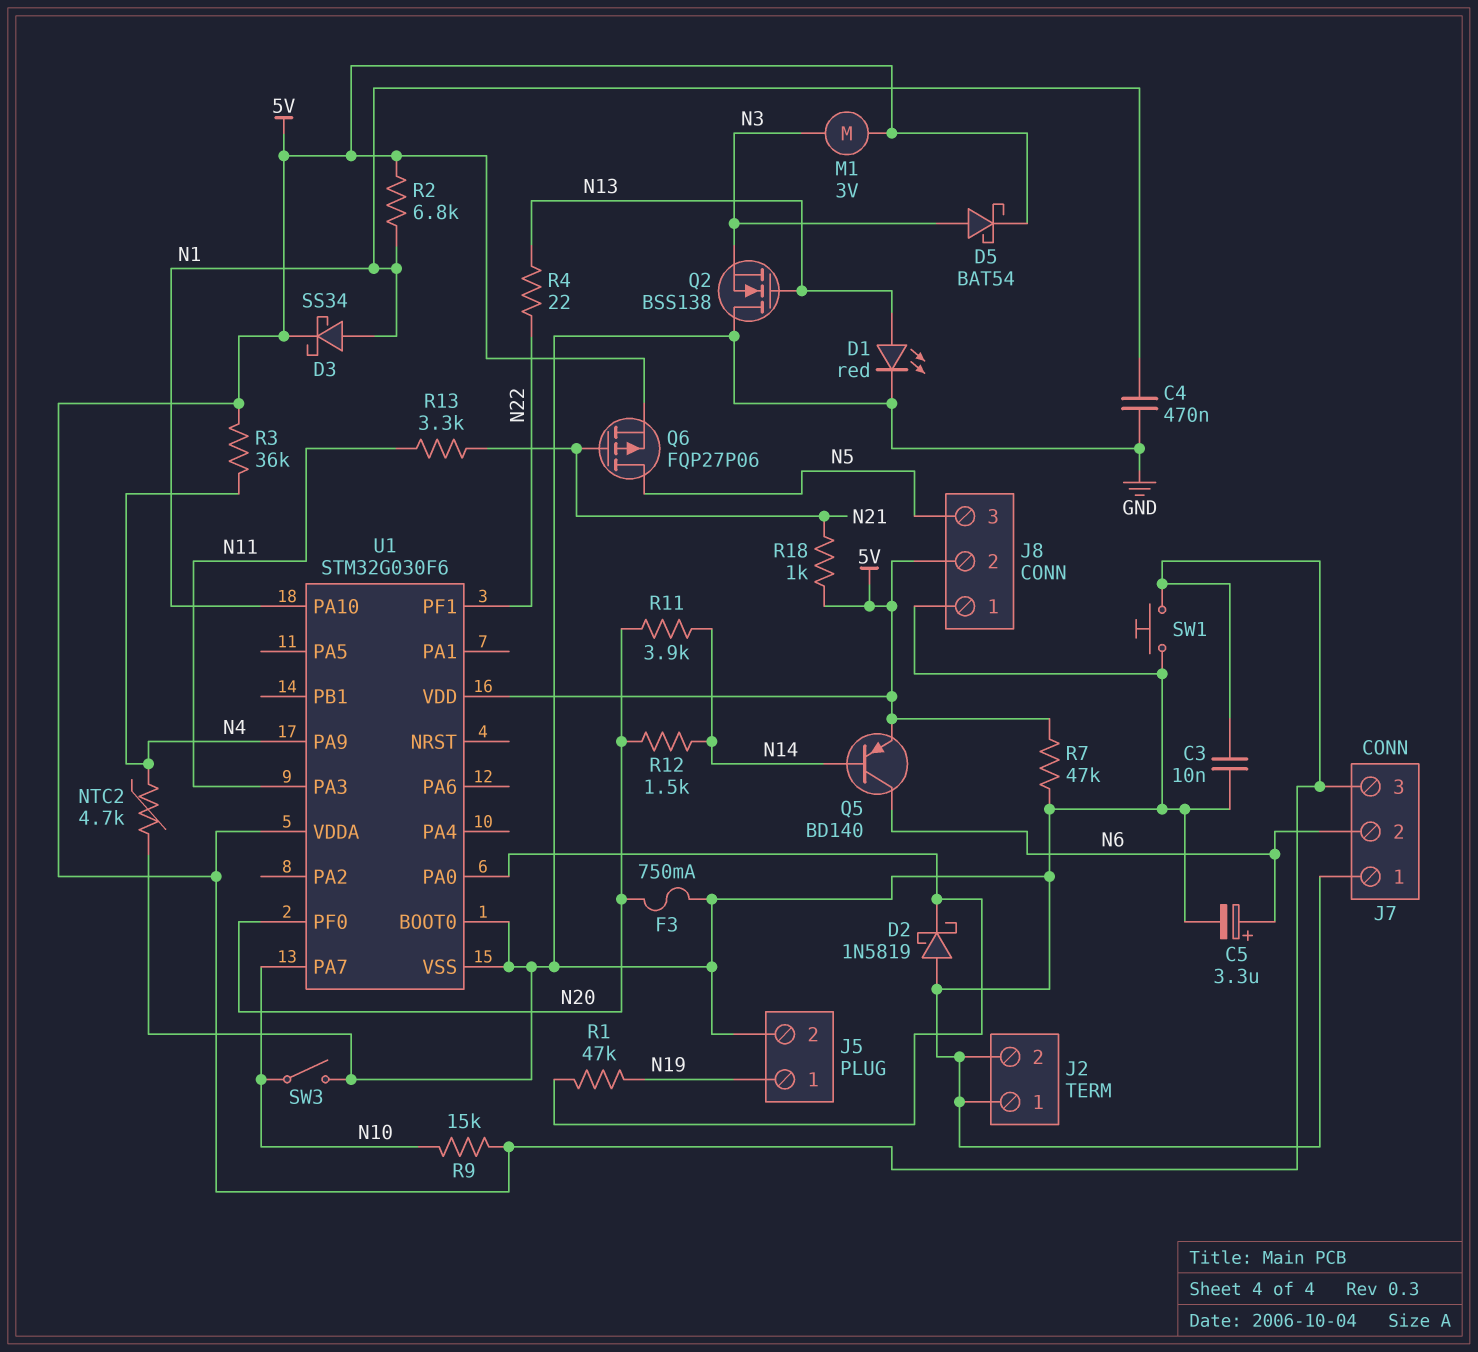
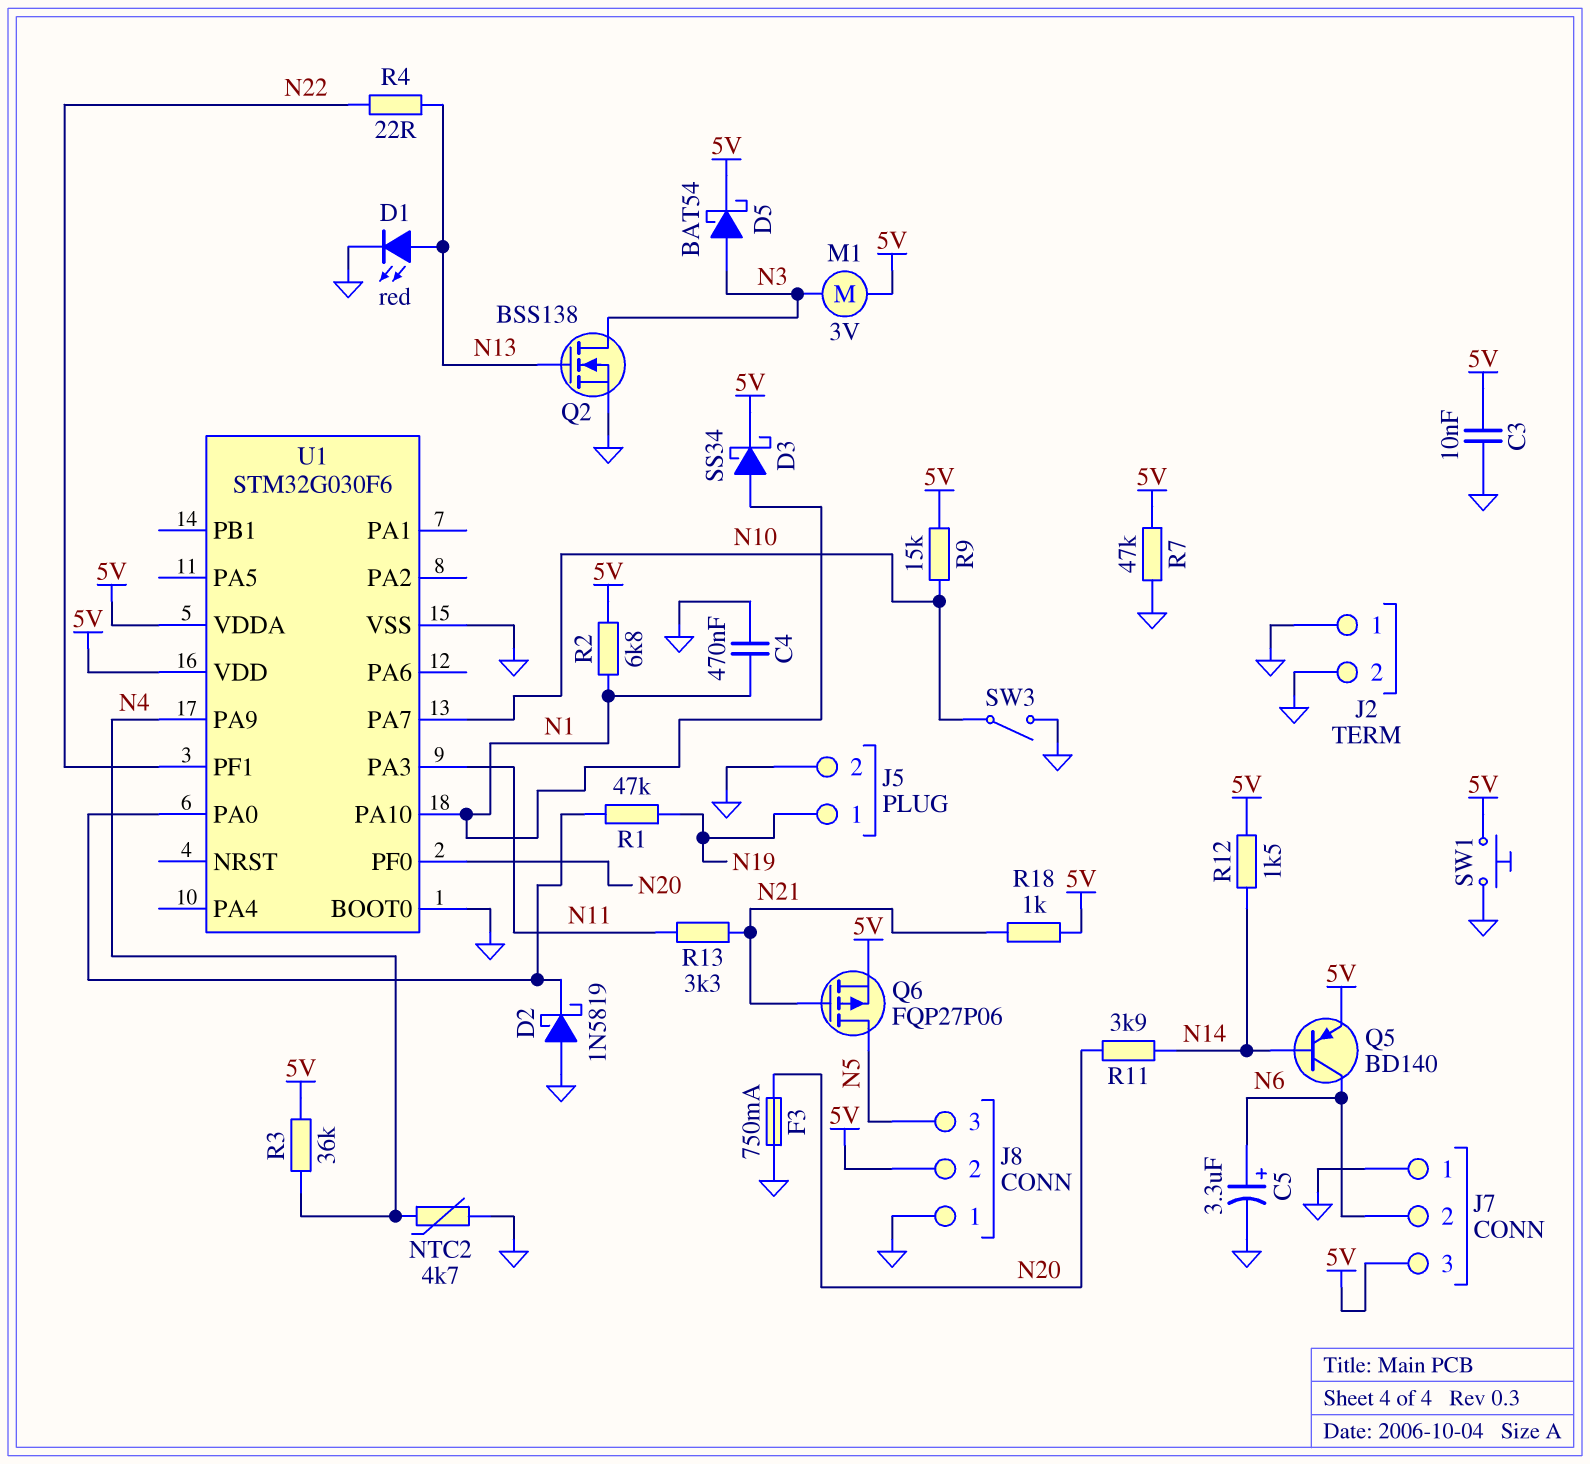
Q2: NMOS BSS138 (G N13, D GND, S N3) -> NMOS BSS138 (G N13, D N3, S GND)
R12: 1.5k (N14, N20) -> 1.5k (5V, N14)

